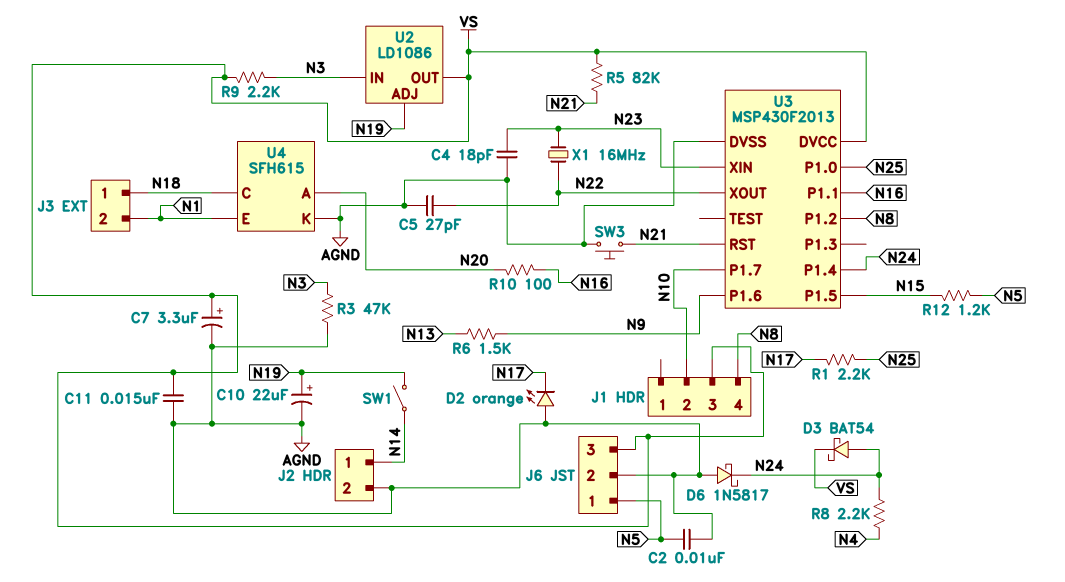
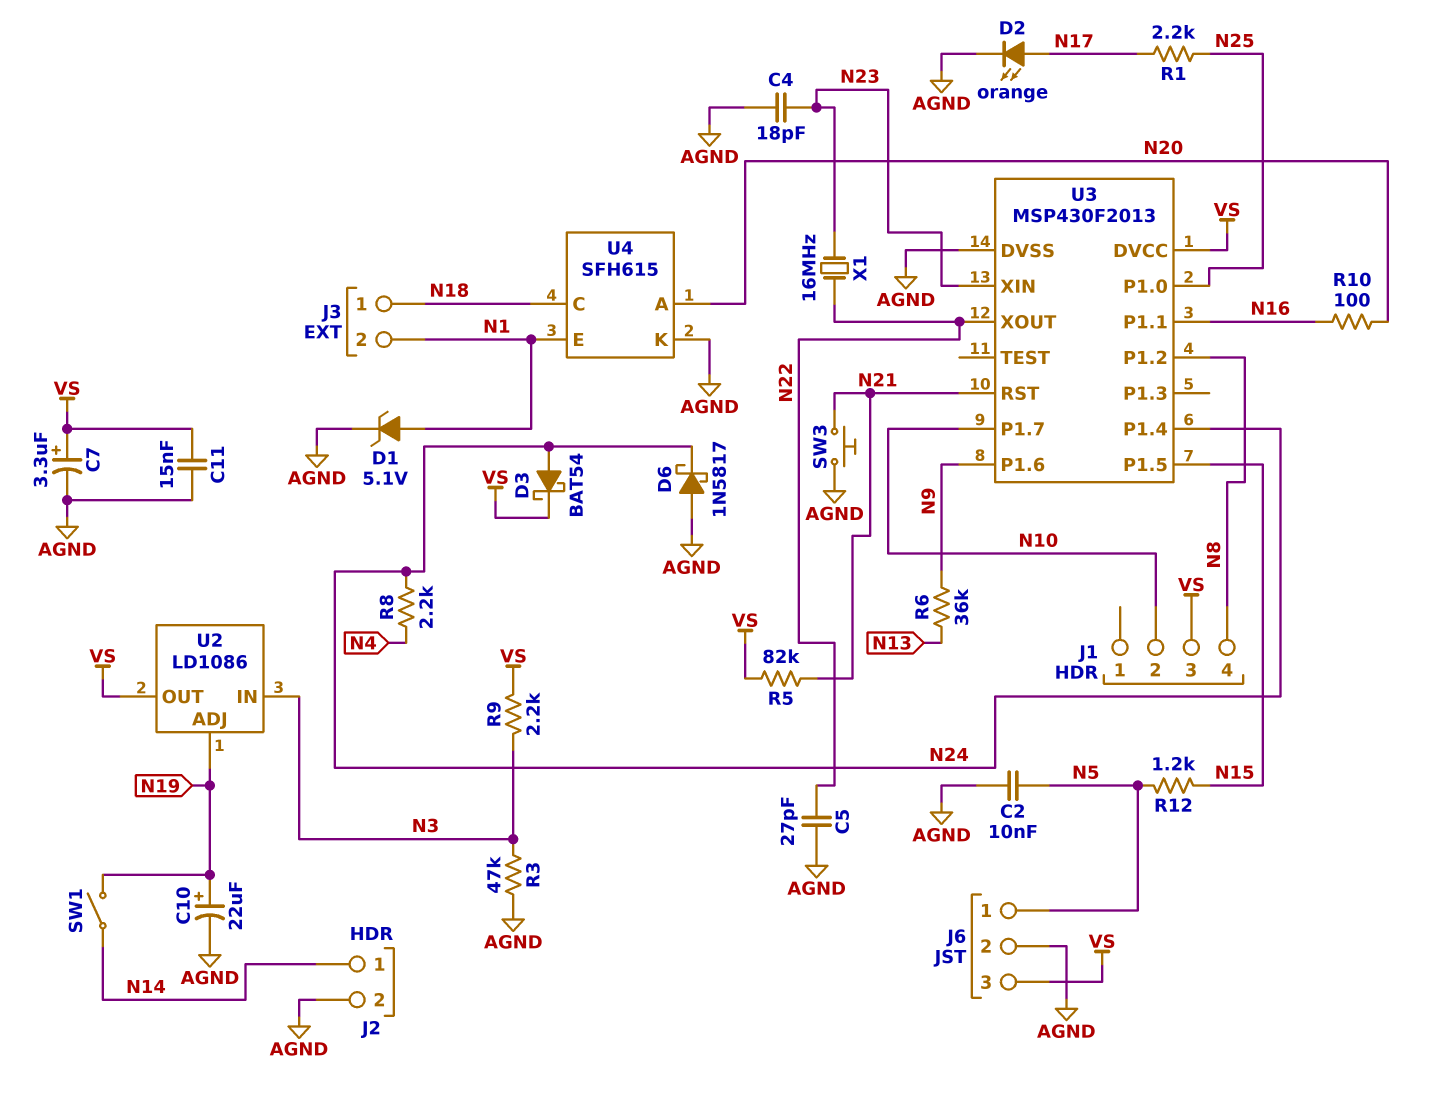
D1: none -> zener 5.1V (A N1, K AGND)
D2: LED orange (A AGND, K N17) -> LED orange (A N17, K AGND)
R6: 1.5k (N9, N13) -> 36k (N9, N13)

